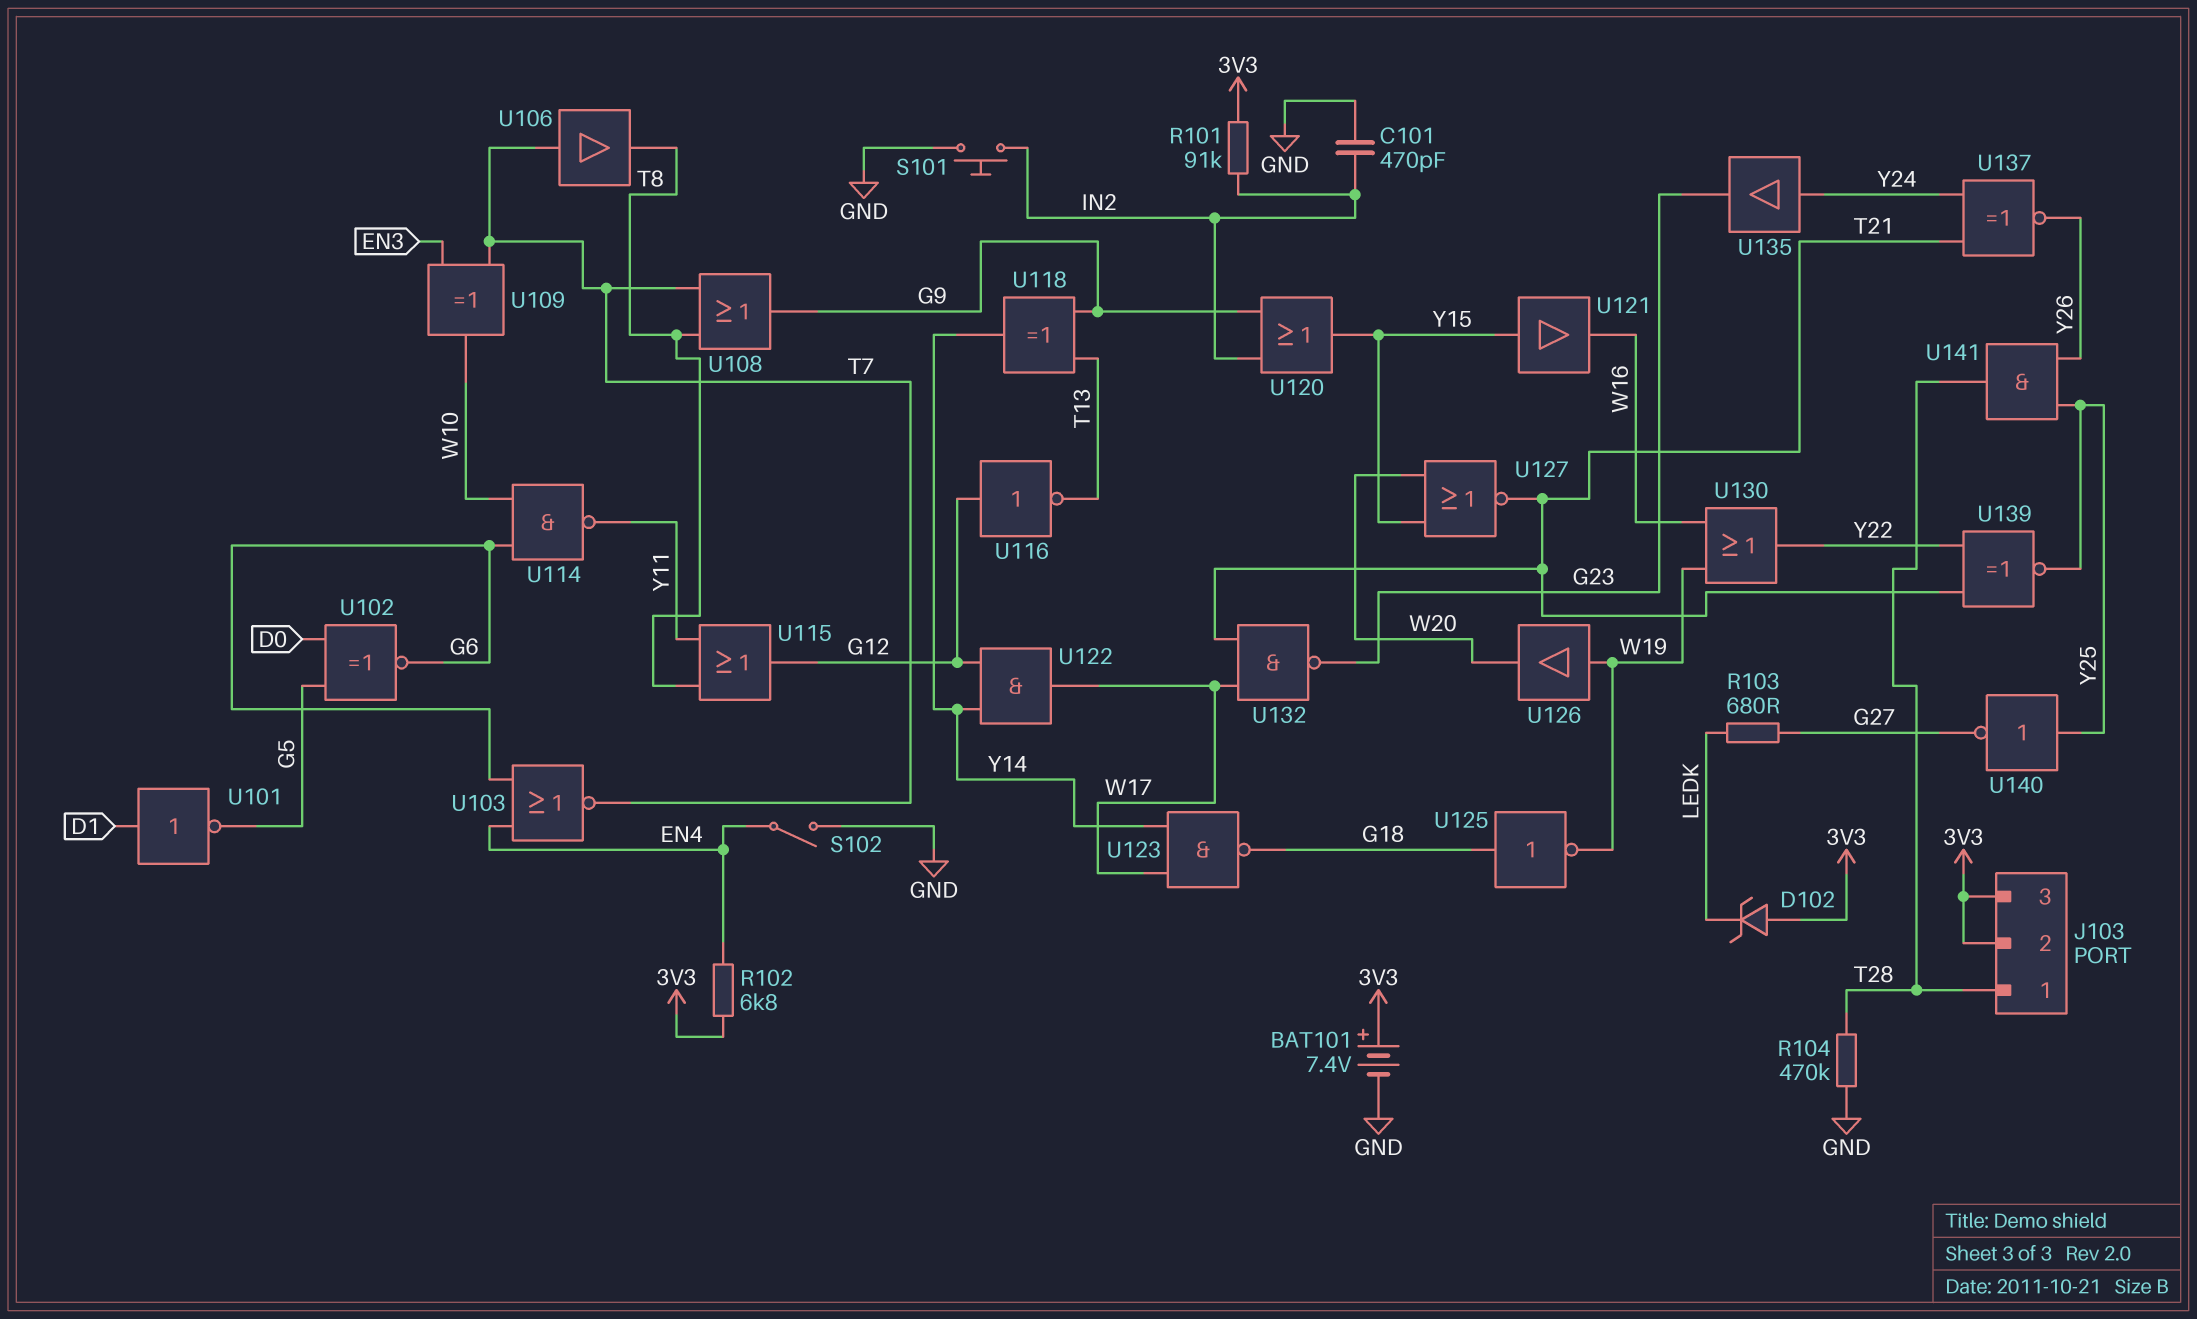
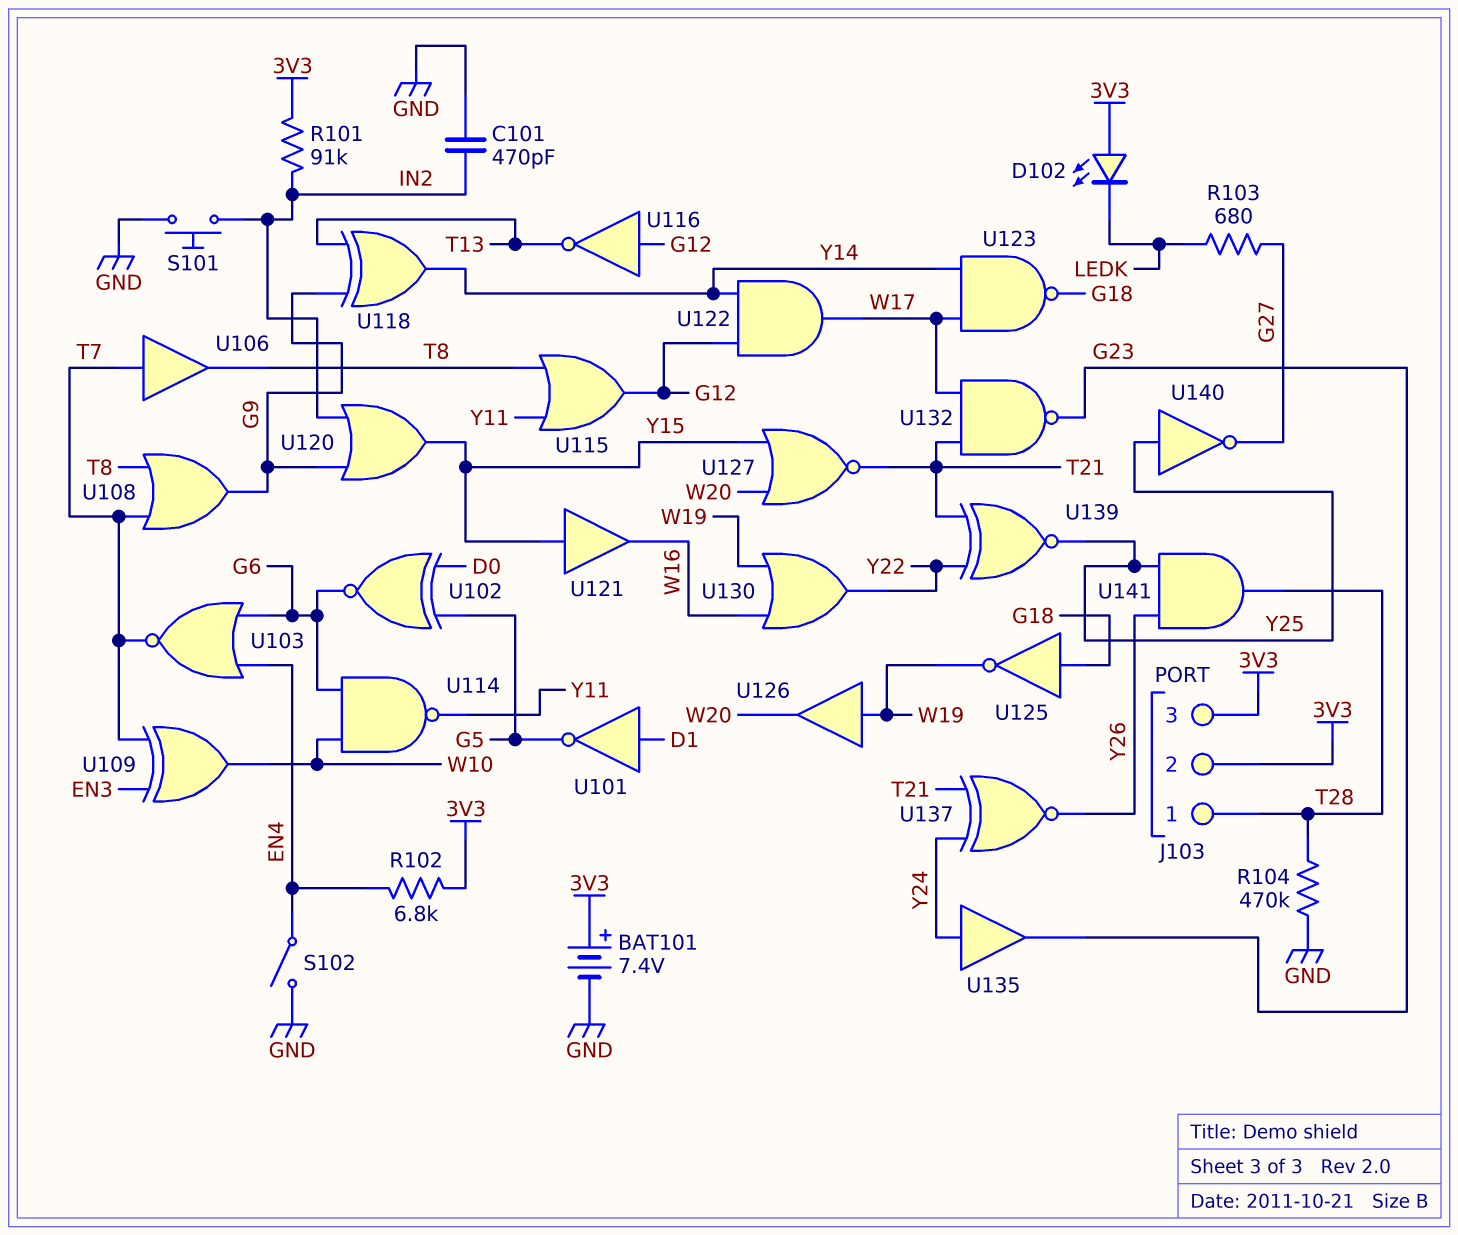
D102: zener (A 3V3, K LEDK) -> LED (A 3V3, K LEDK)

